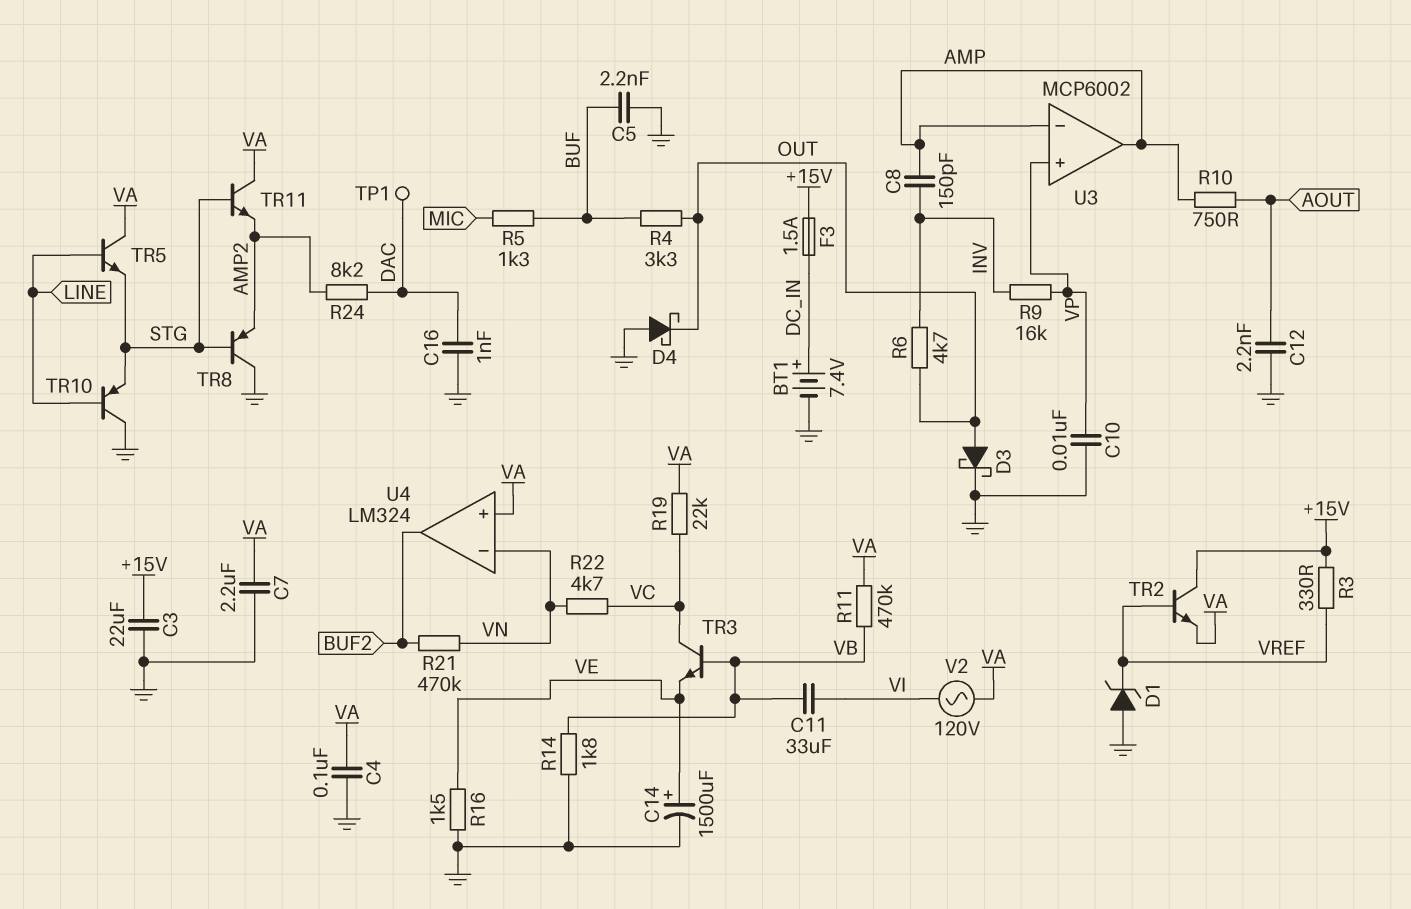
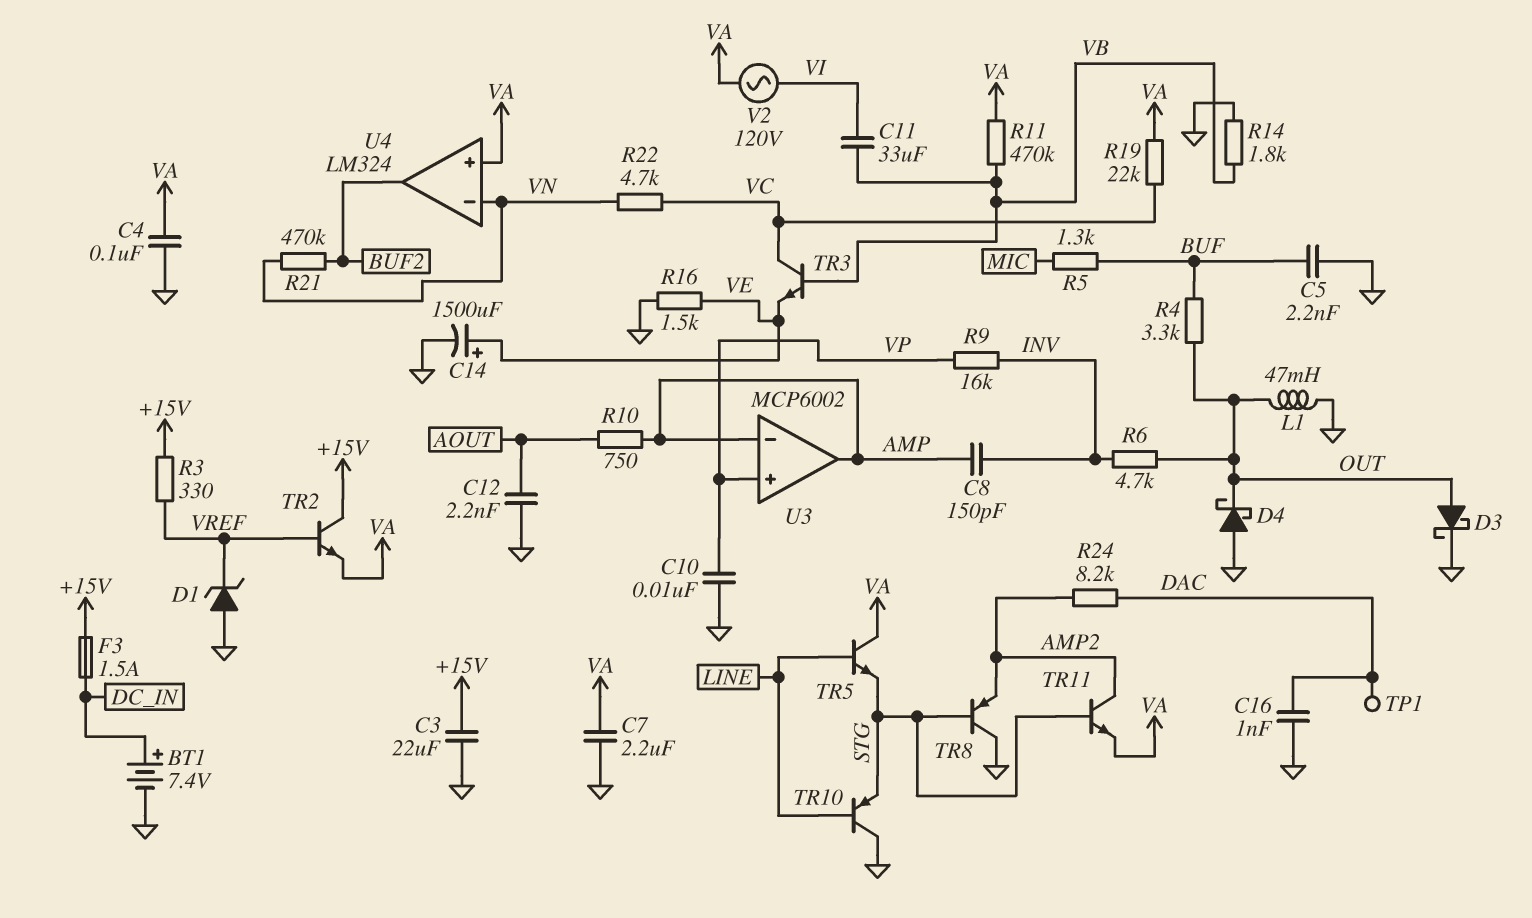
L1: none -> 47mH (GND, OUT)
TR11: NPN (B STG, C VA, E AMP2) -> NPN (B STG, C AMP2, E VA)

